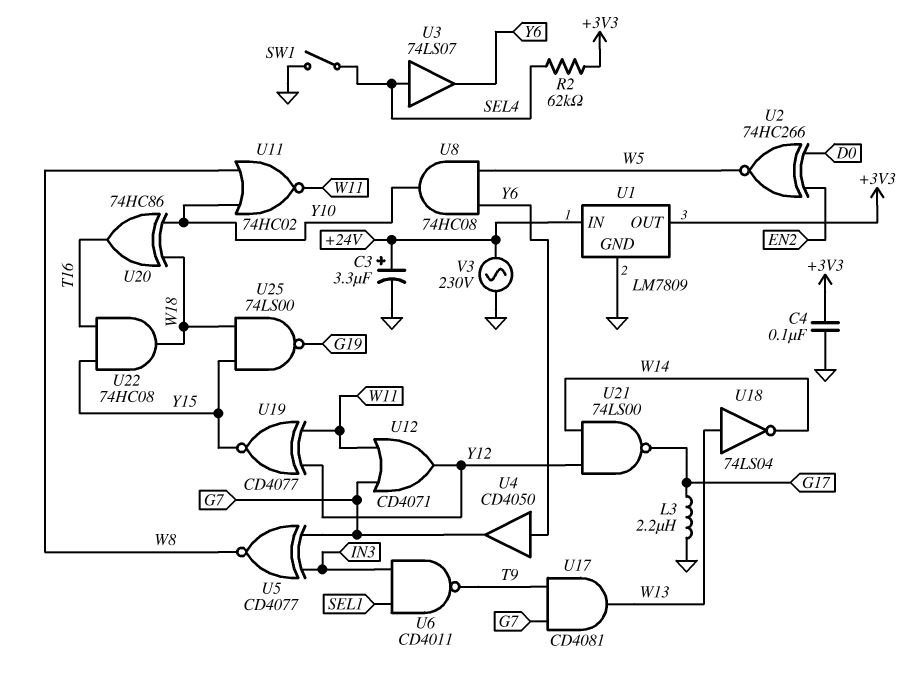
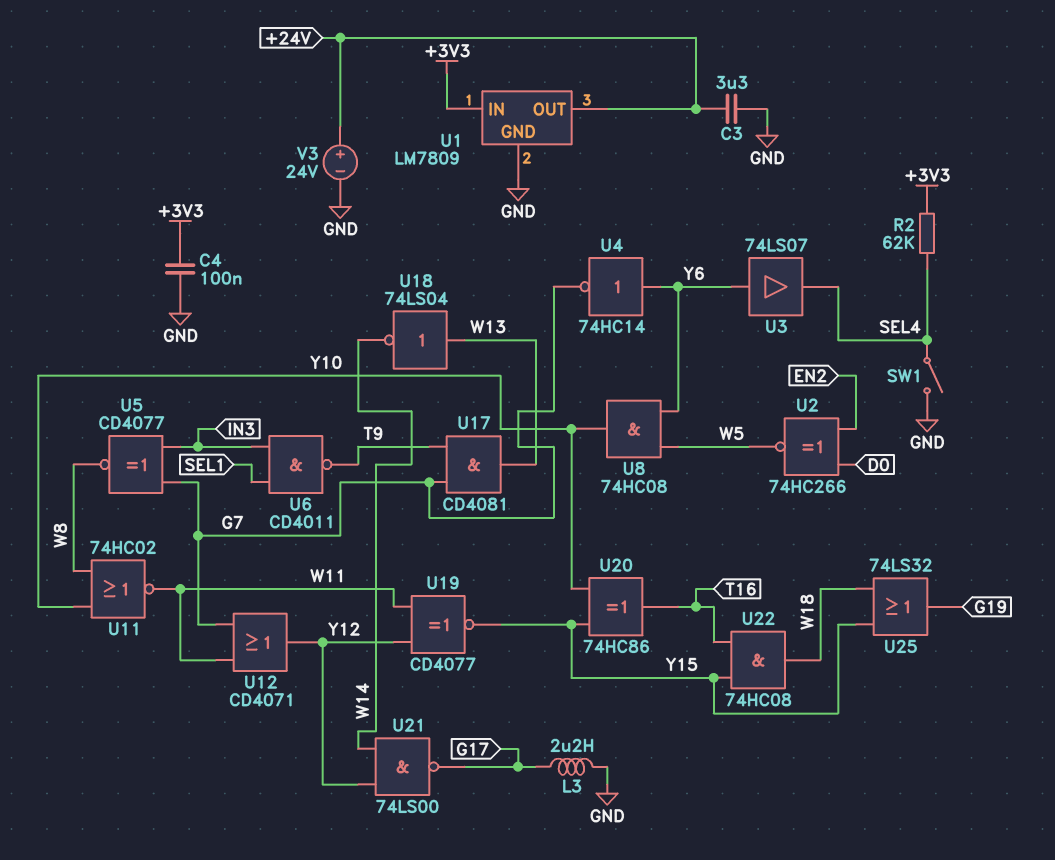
C3: 3.3uF (plus +24V, minus GND) -> 3.3uF (+24V, GND)
U1 pin IN: +24V -> +3V3
U1 pin OUT: +3V3 -> +24V
U3: buffer 74LS07 (in SEL4, out Y6) -> buffer 74LS07 (in Y6, out SEL4)
U4: buffer CD4050 (in Y6, out G7) -> NOT 74HC14 (in Y6, out G7)
U20: XOR 74HC86 (in W18, in Y10, out T16) -> XOR 74HC86 (in Y10, in Y15, out T16)
U25: NAND 74LS00 (in W18, in Y15, out G19) -> OR 74LS32 (in W18, in Y15, out G19)
V3: AC 230V (+24V, GND) -> 24V (plus +24V, minus GND)

